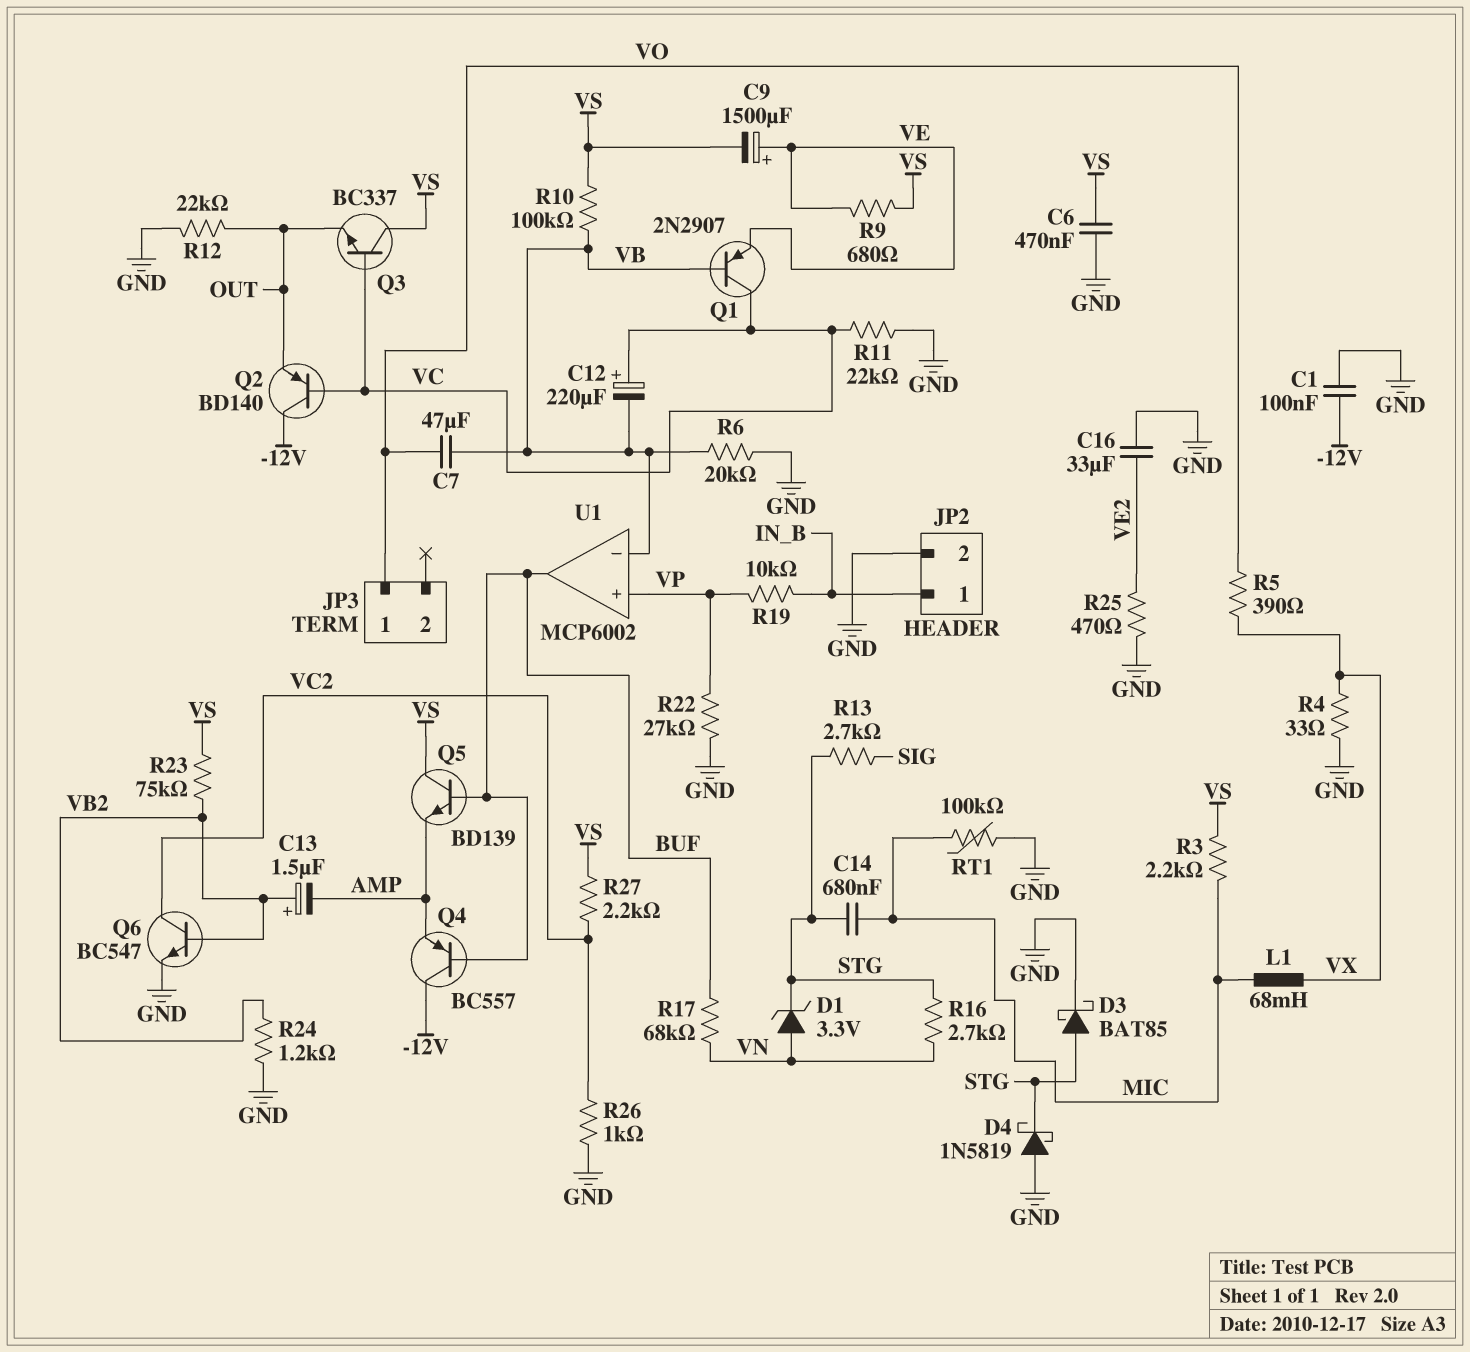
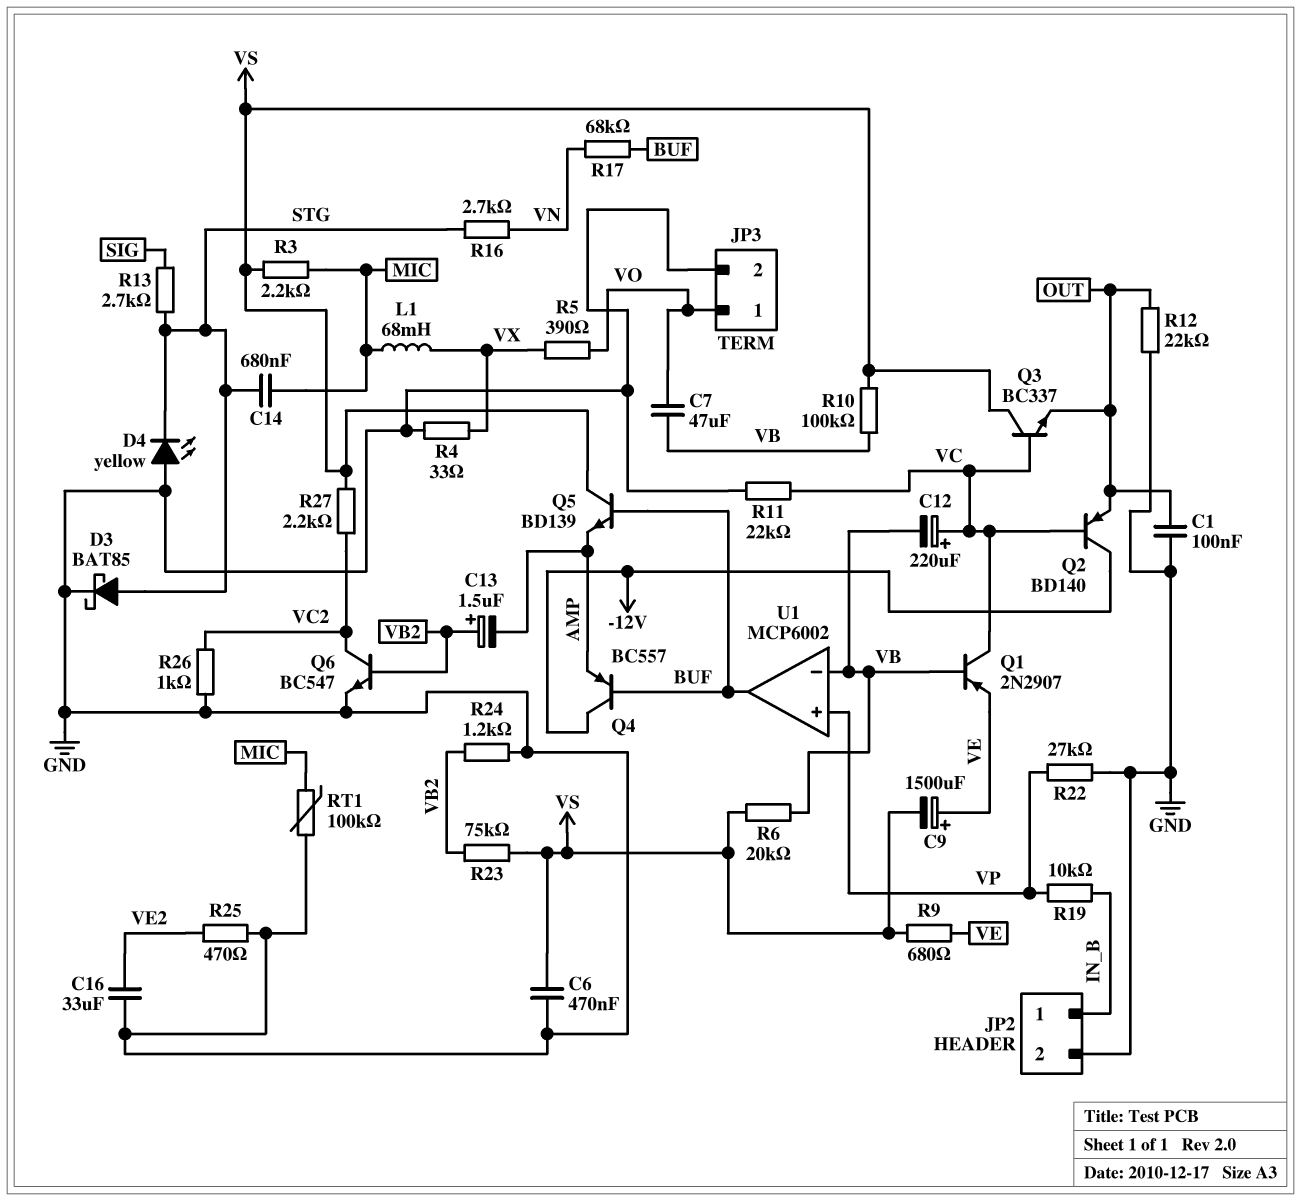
C1: 100nF (-12V, GND) -> 100nF (GND, OUT)
D1: zener 3.3V (A VN, K STG) -> none
D4: schottky 1N5819 (A GND, K STG) -> LED yellow (A GND, K STG)
JP3 pin 2: none -> GND
R6: 20k (GND, VB) -> 20k (VB, VS)

